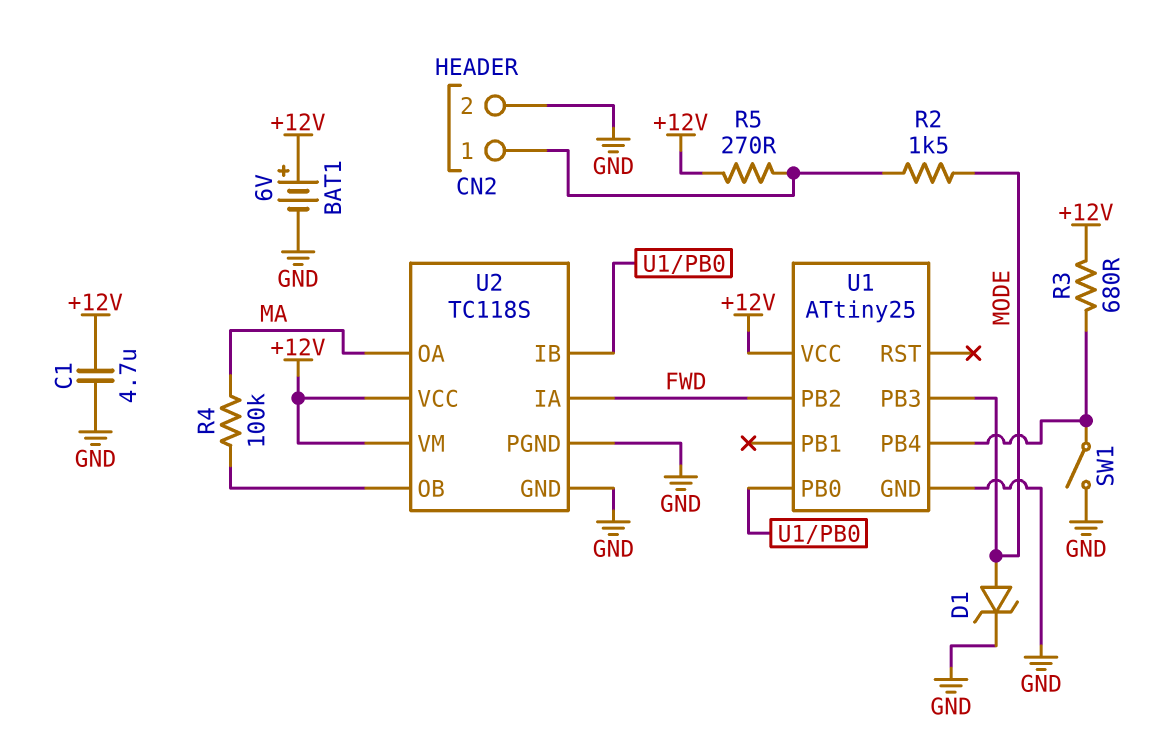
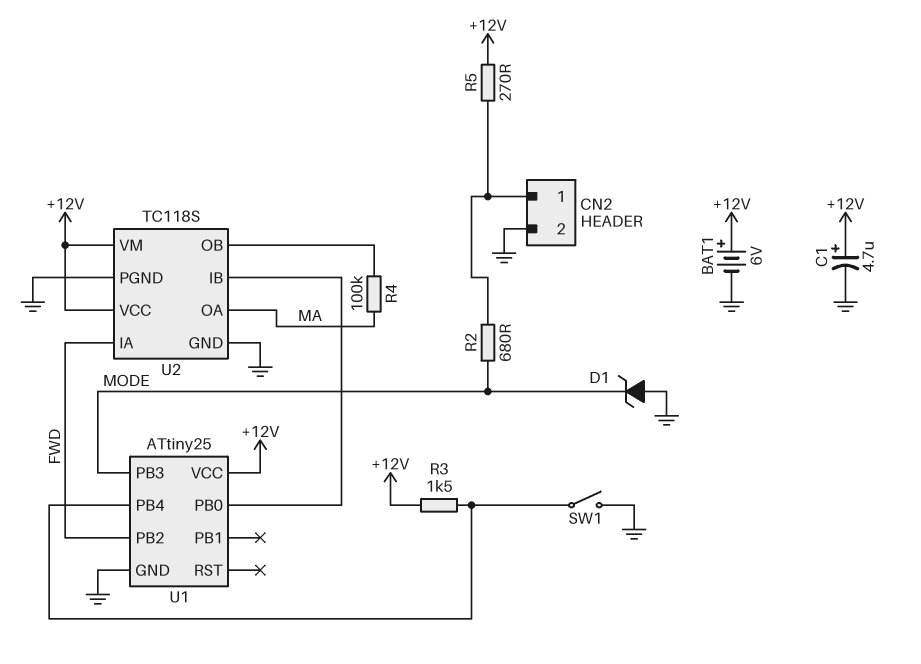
C1: 4.7uF (+12V, GND) -> 4.7uF (plus +12V, minus GND)
D1: zener (A MODE, K GND) -> zener (A GND, K MODE)
R2: 1.5k (CN2/1, MODE) -> 680 (CN2/1, MODE)
R3: 680 (+12V, U1/PB4) -> 1.5k (+12V, U1/PB4)

